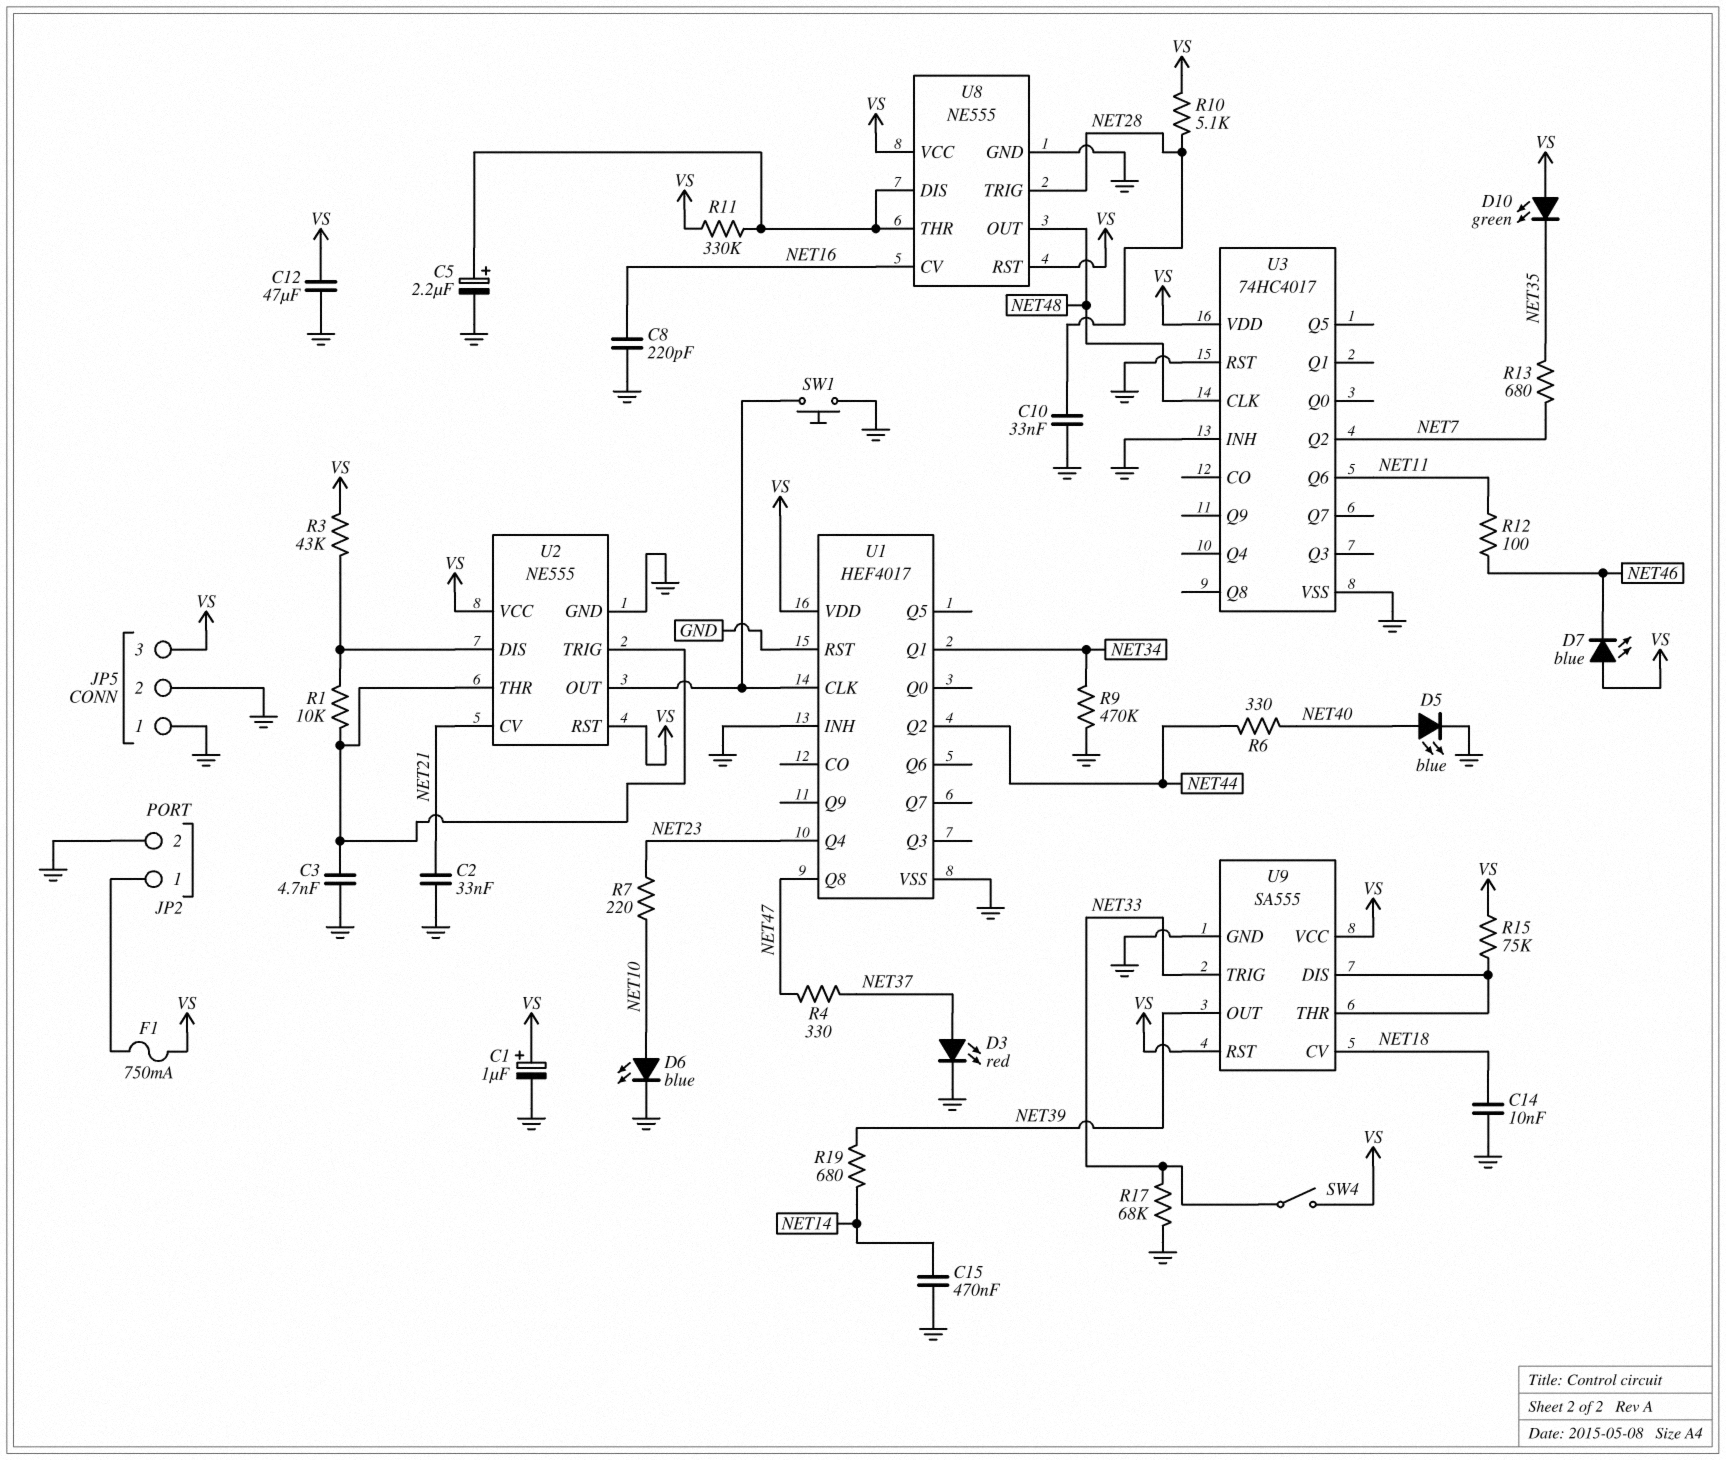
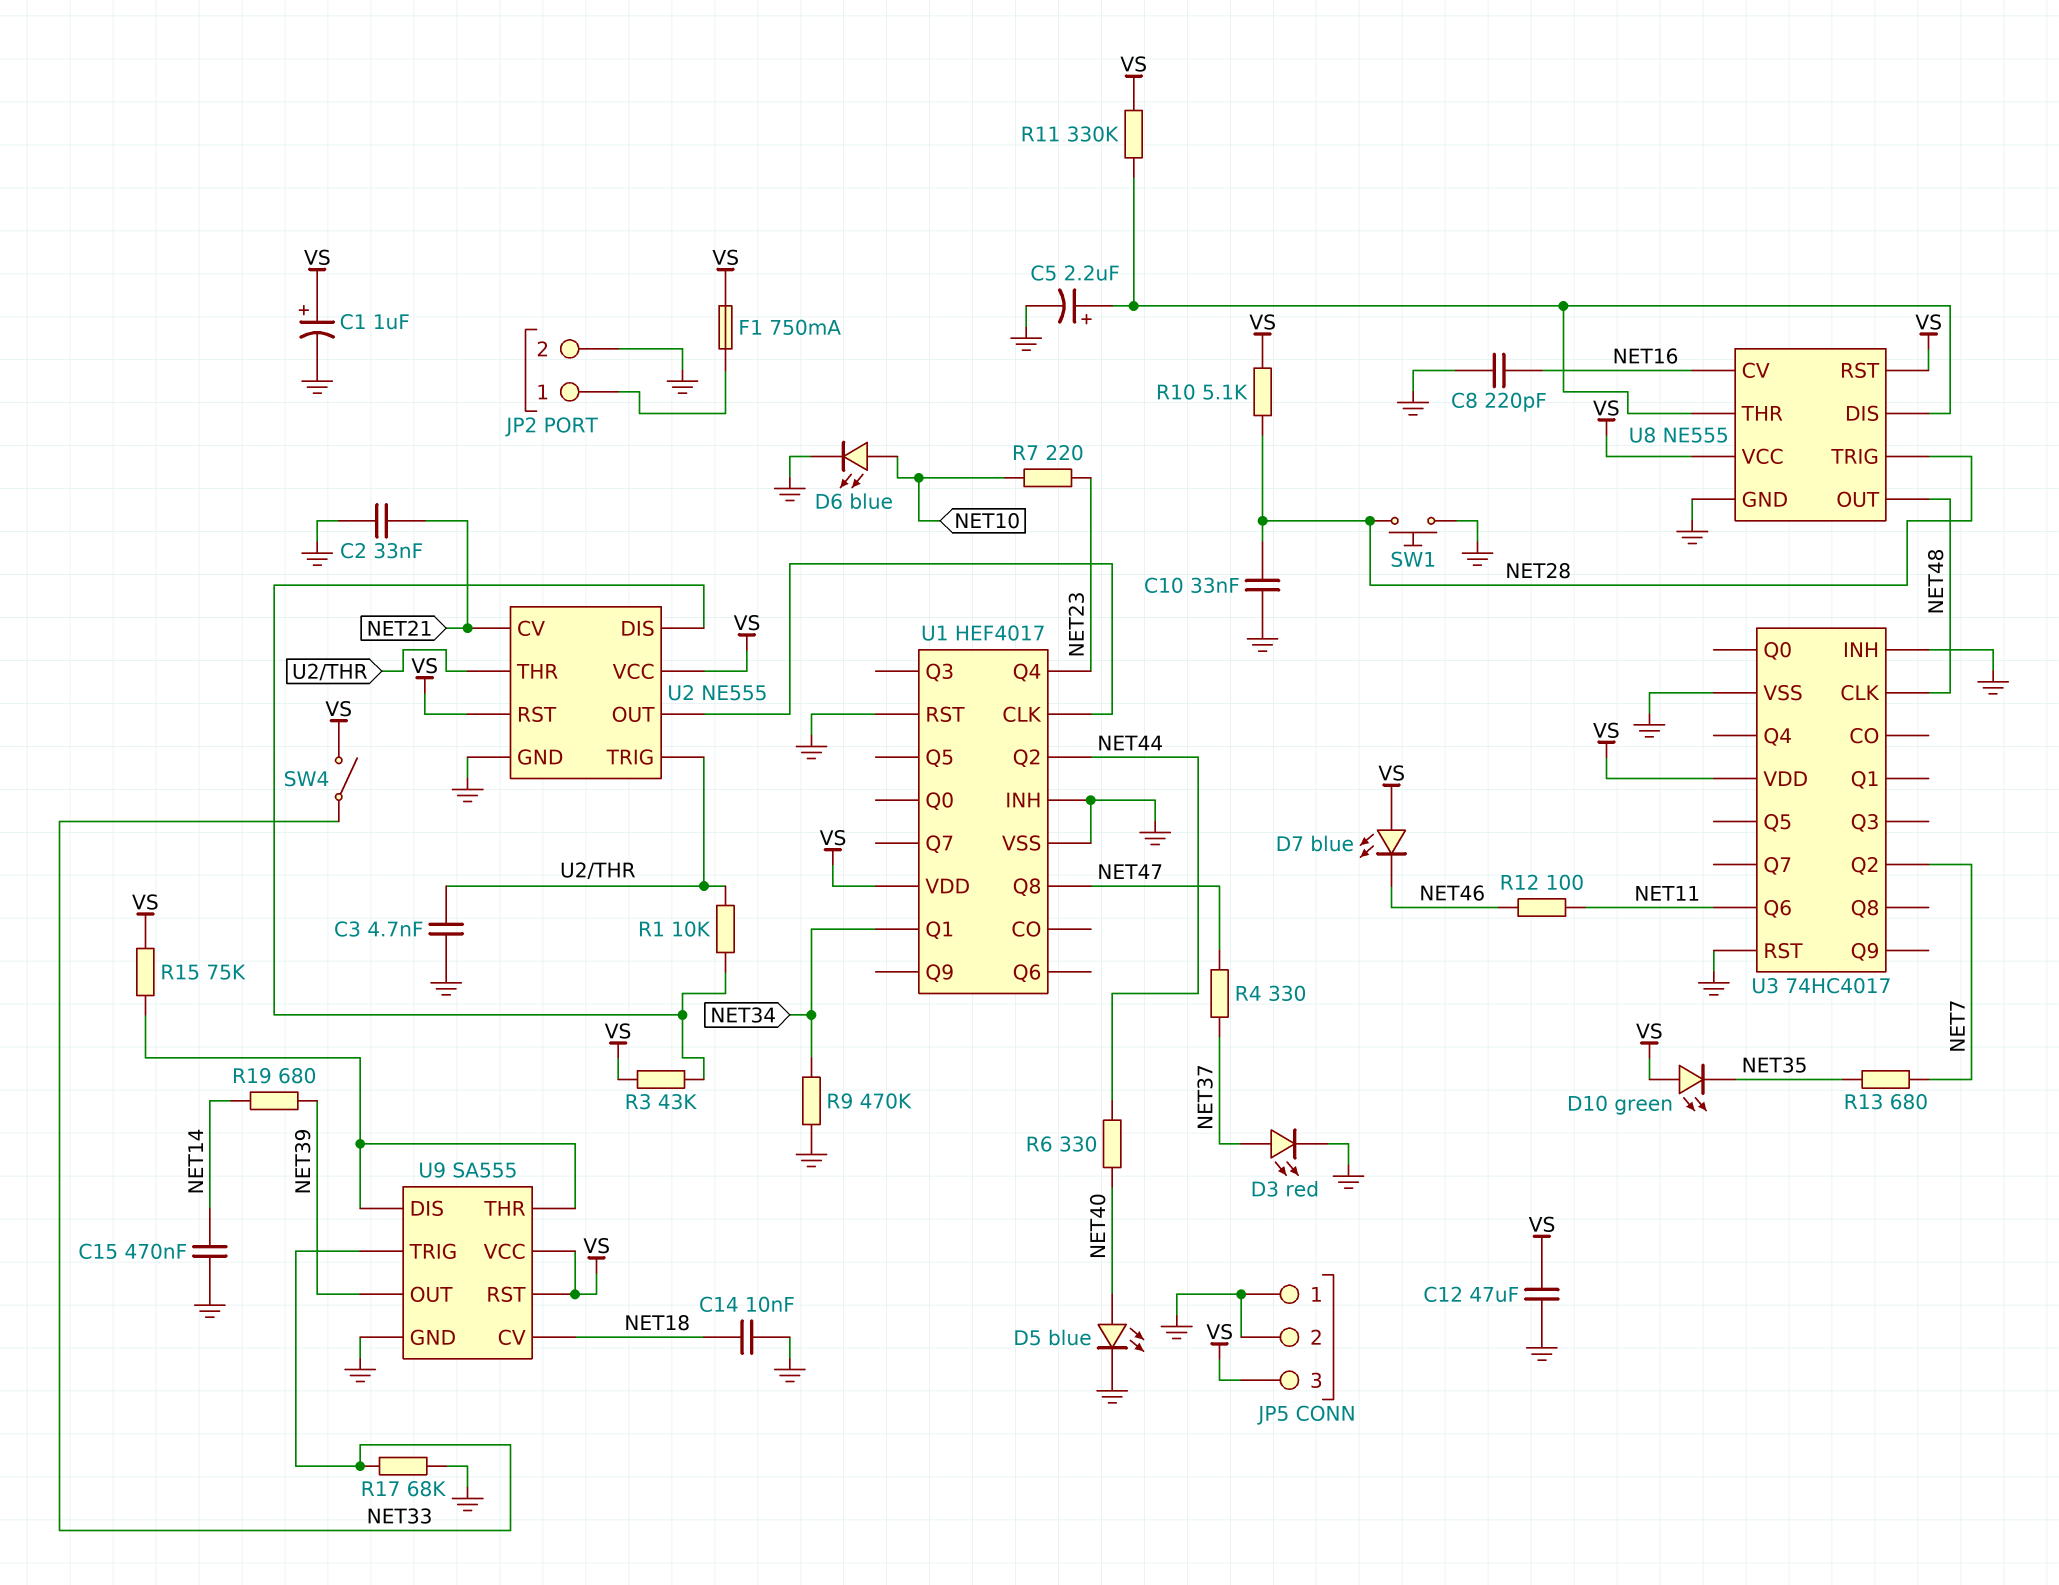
SW1: button (GND, U1/CLK) -> button (GND, NET28)

